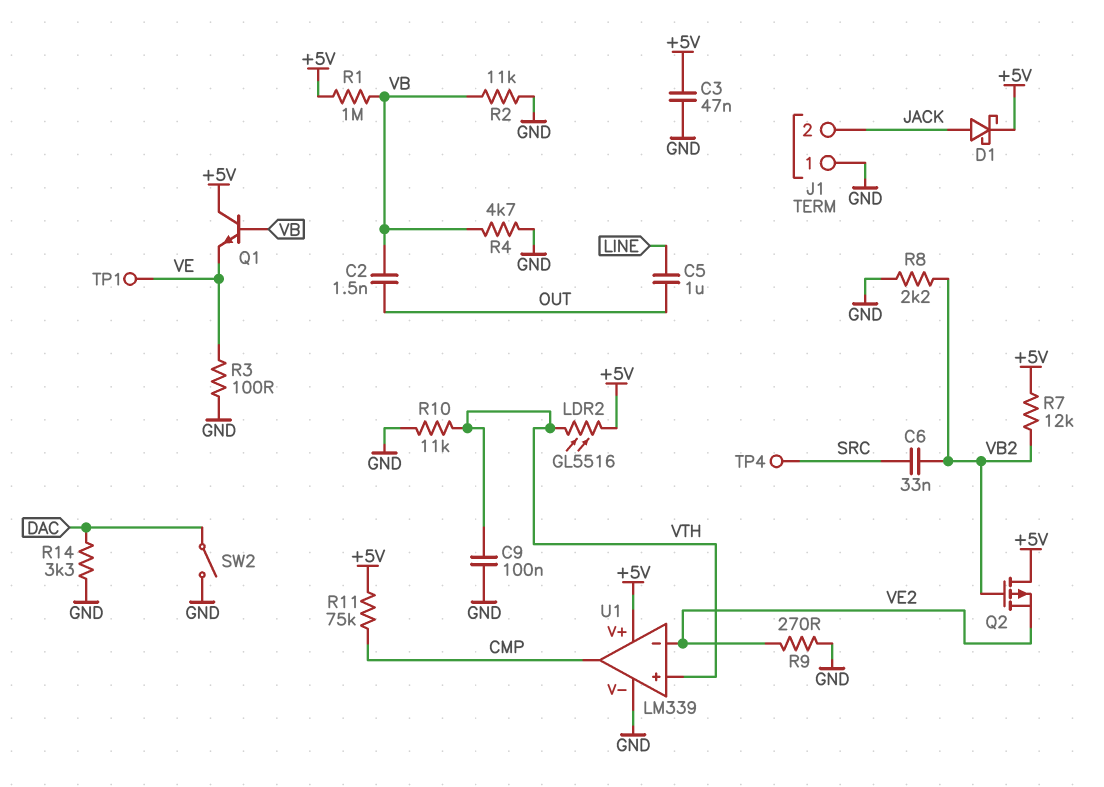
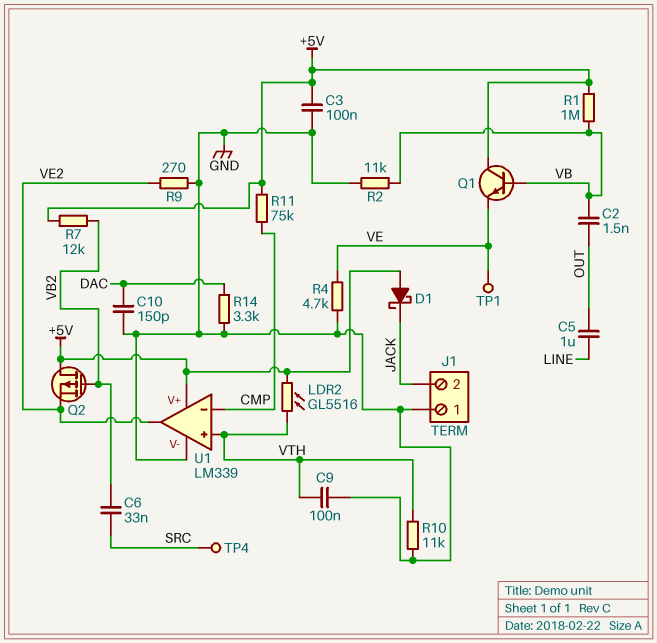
C3: 47nF (+5V, GND) -> 100nF (+5V, GND)
C10: none -> 150pF (DAC, GND)
D1: schottky (A JACK, K +5V) -> schottky (A +5V, K JACK)
R3: 100 (GND, VE) -> none
R4: 4.7k (GND, VB) -> 4.7k (GND, VE)
R8: 2.2k (GND, VB2) -> none
SW2: switch (DAC, GND) -> none
U1 pin in-: VE2 -> CMP
U1 pin out: CMP -> VE2

